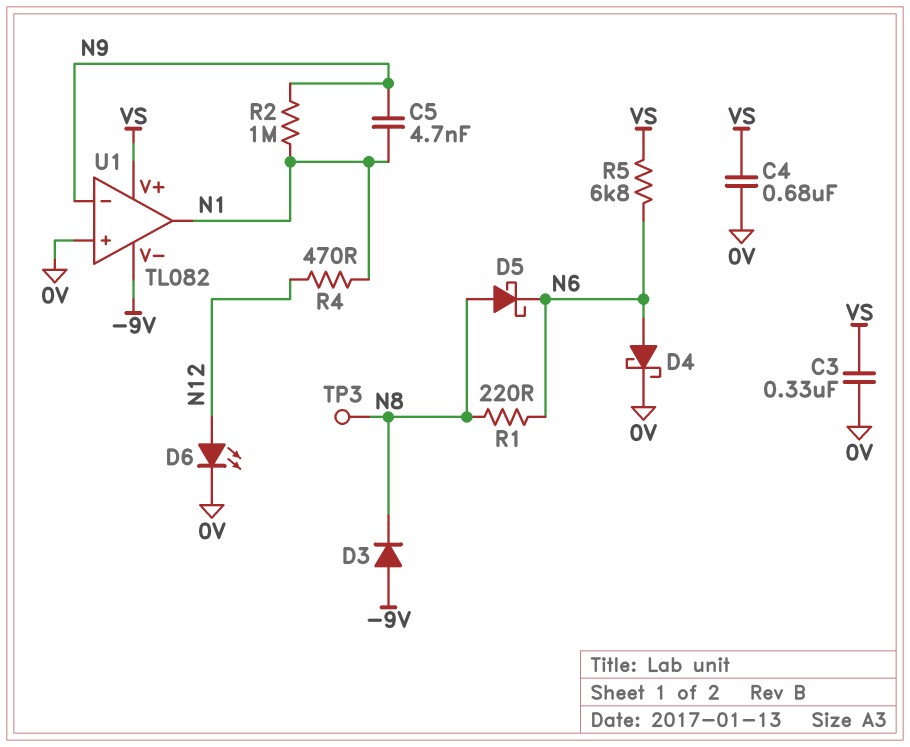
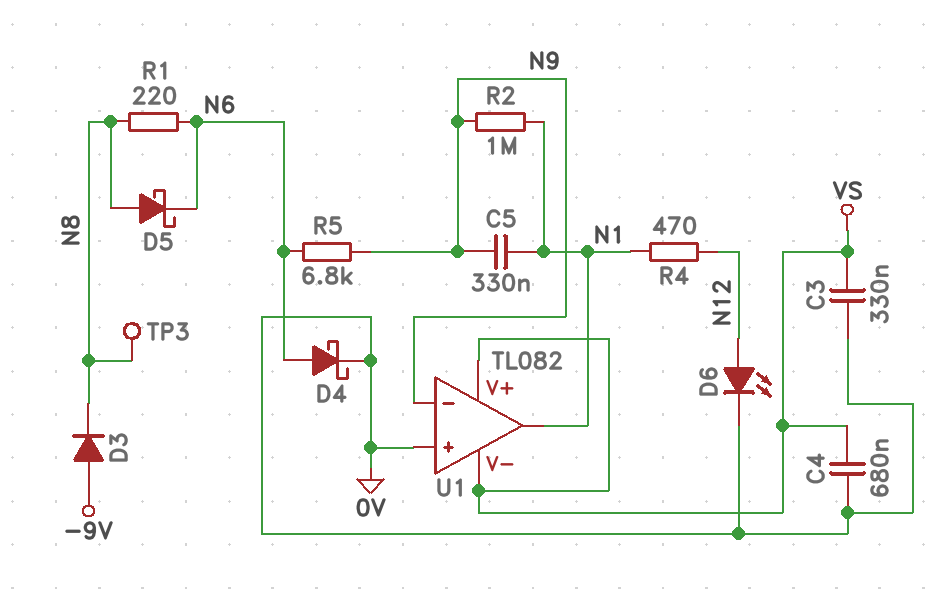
C5: 4.7nF (N1, N9) -> 330nF (N1, N9)
R5: 6.8k (N6, VS) -> 6.8k (N6, N9)
U1 pin V-: -9V -> VS

